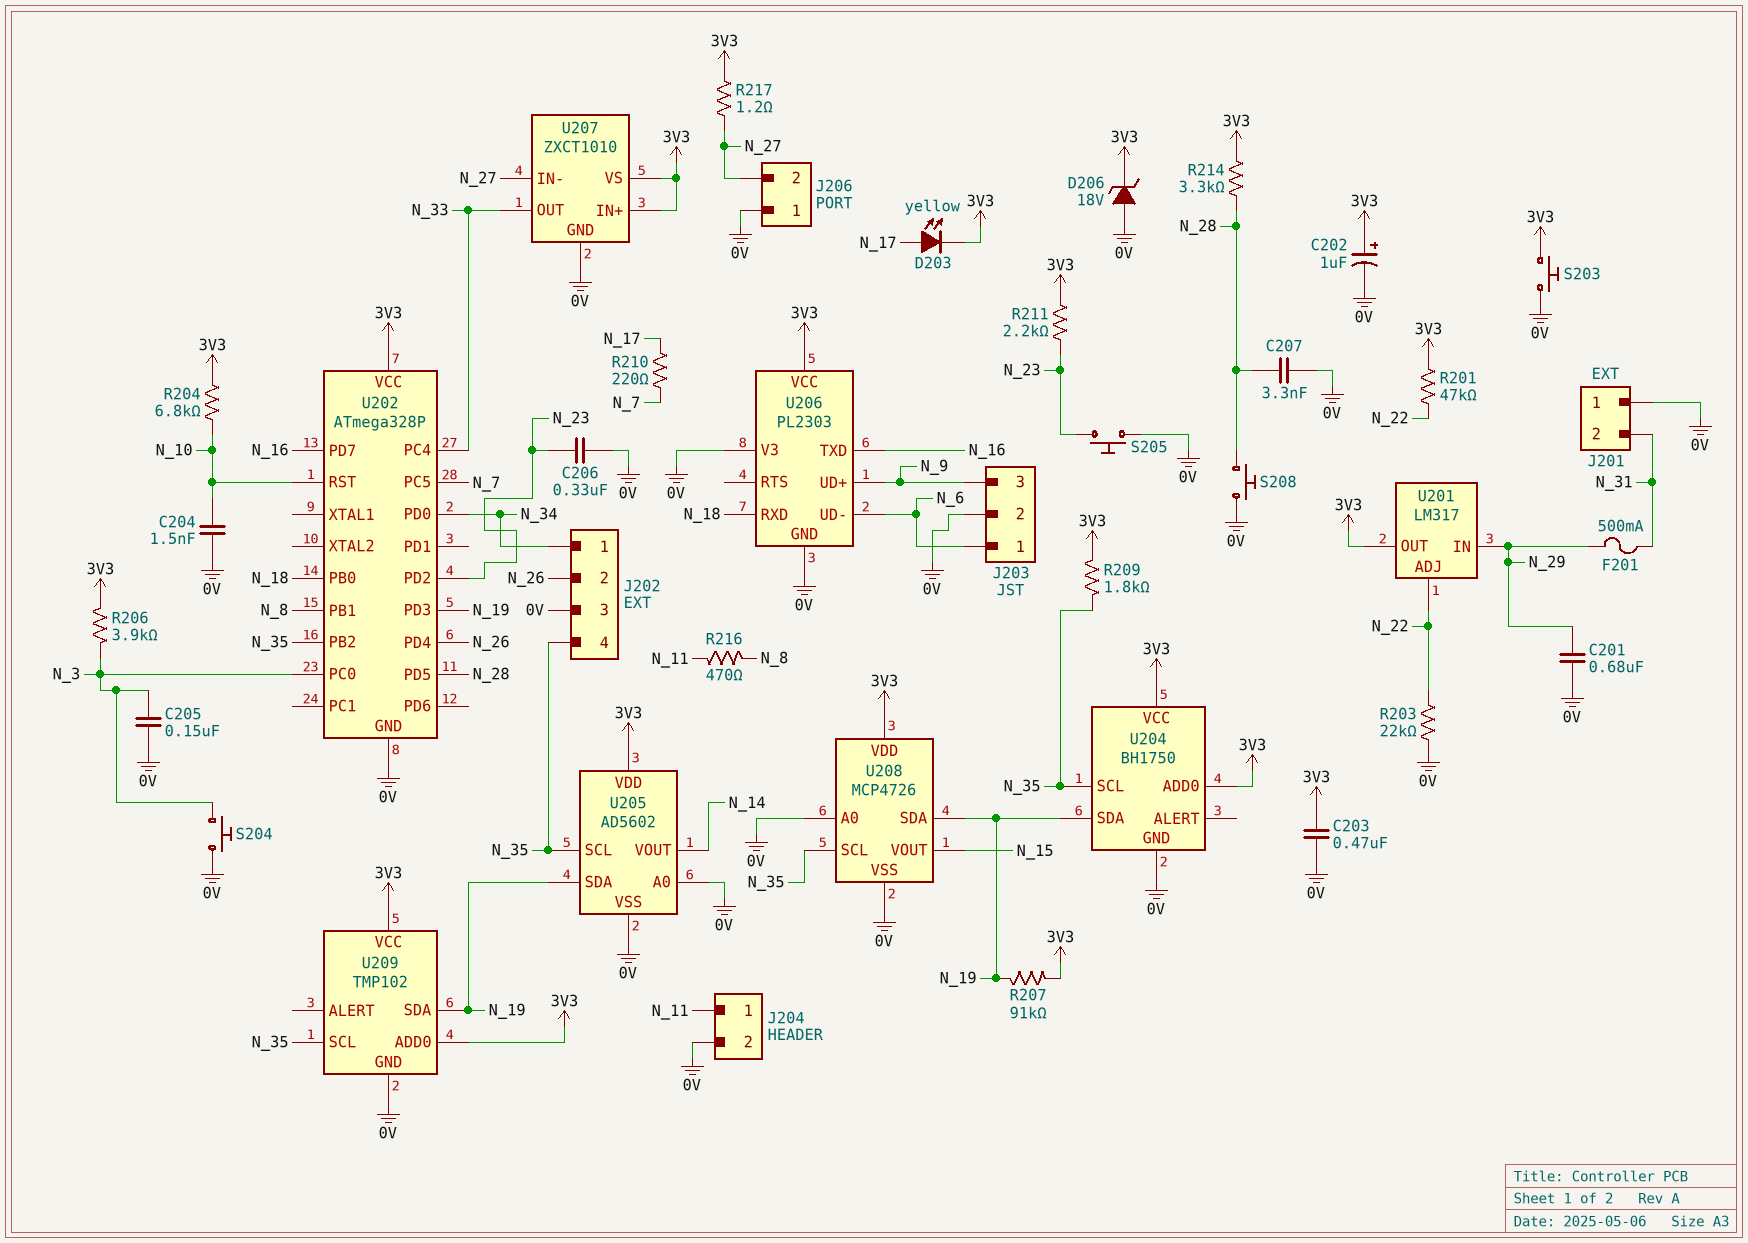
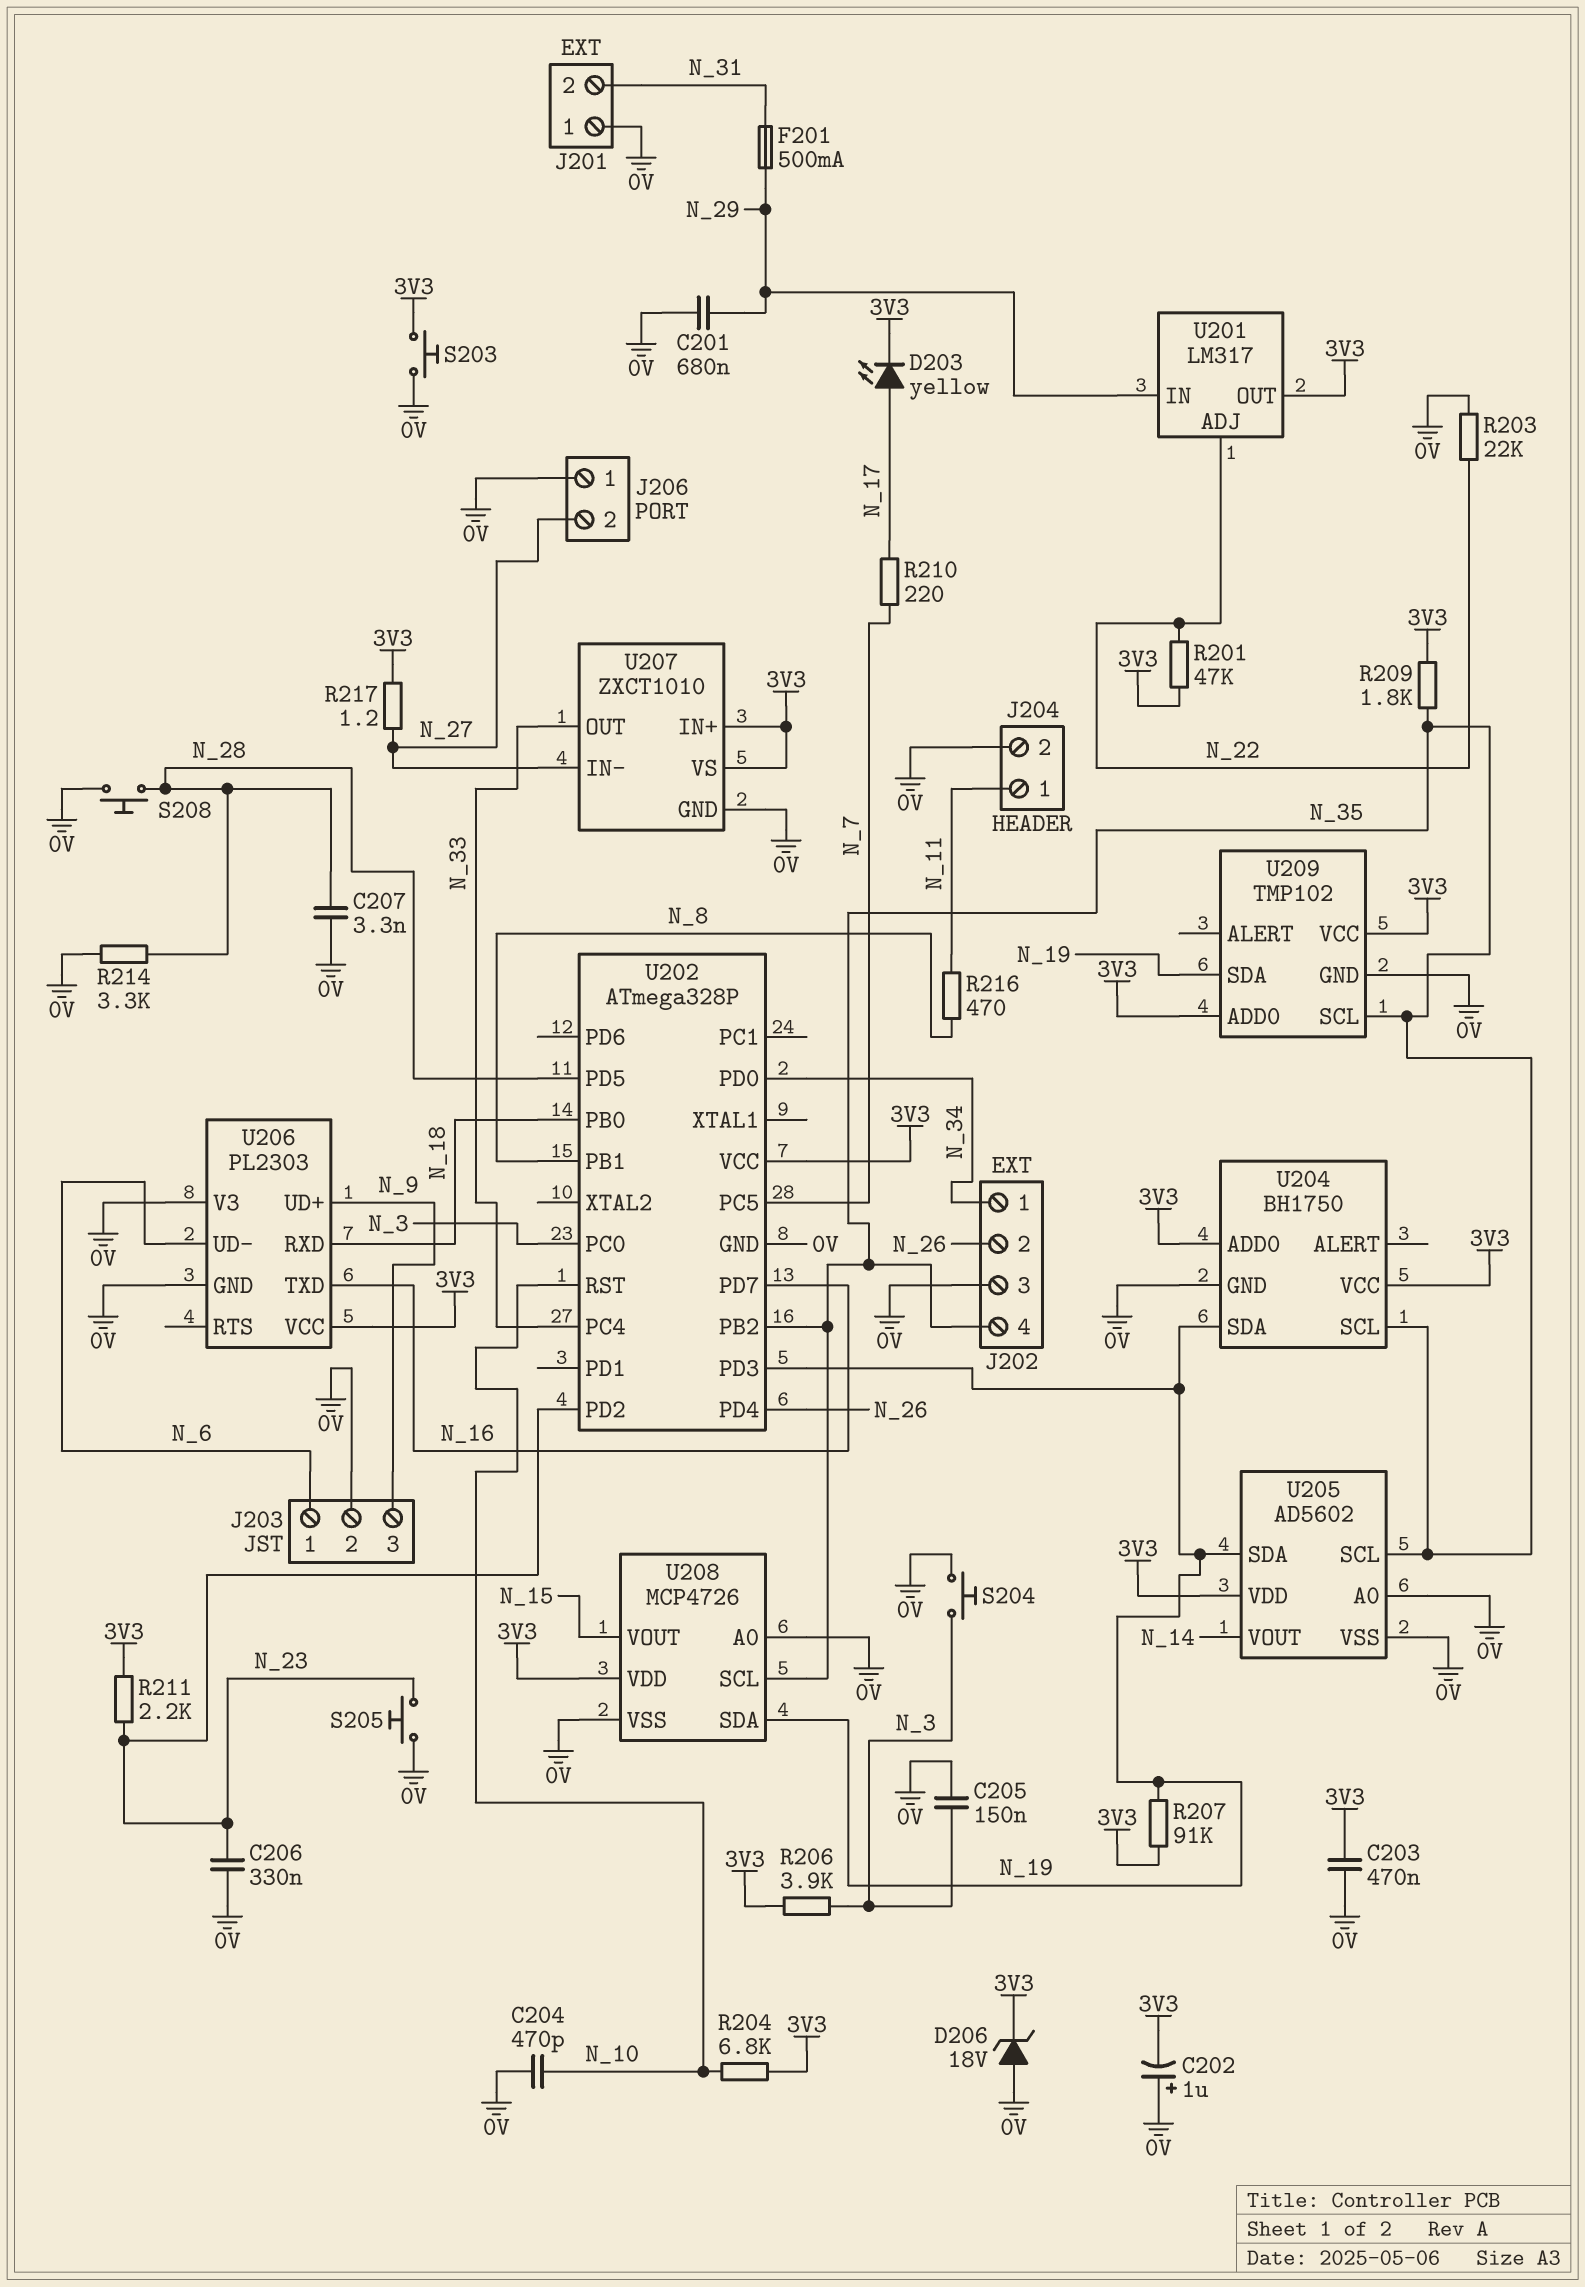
C202: 1uF (plus 3V3, minus 0V) -> 1uF (plus 0V, minus 3V3)
C204: 1.5nF (0V, N_10) -> 470pF (0V, N_10)
R214: 3.3k (3V3, N_28) -> 3.3k (0V, N_28)

